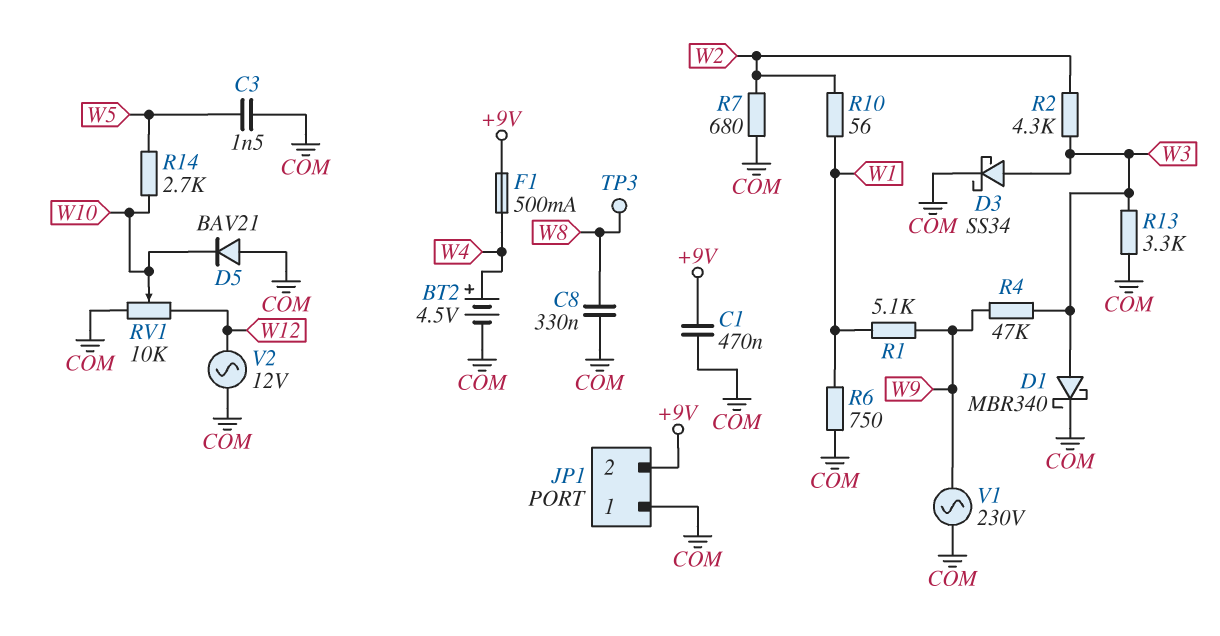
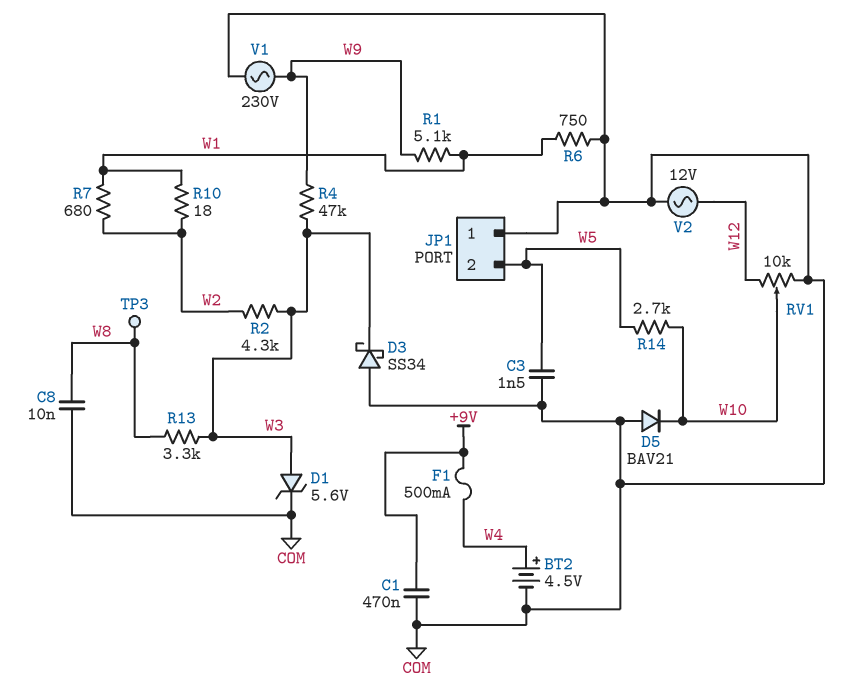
C8: 330nF (COM, W8) -> 10nF (COM, W8)
D1: schottky MBR340 (A W3, K COM) -> zener 5.6V (A W3, K COM)
D3: schottky SS34 (A W3, K COM) -> schottky SS34 (A COM, K W3)
JP1 pin 2: +9V -> W5
R7: 680 (COM, W2) -> 680 (W1, W2)
R10: 56 (W1, W2) -> 18 (W1, W2)
R13: 3.3k (COM, W3) -> 3.3k (W3, W8)

